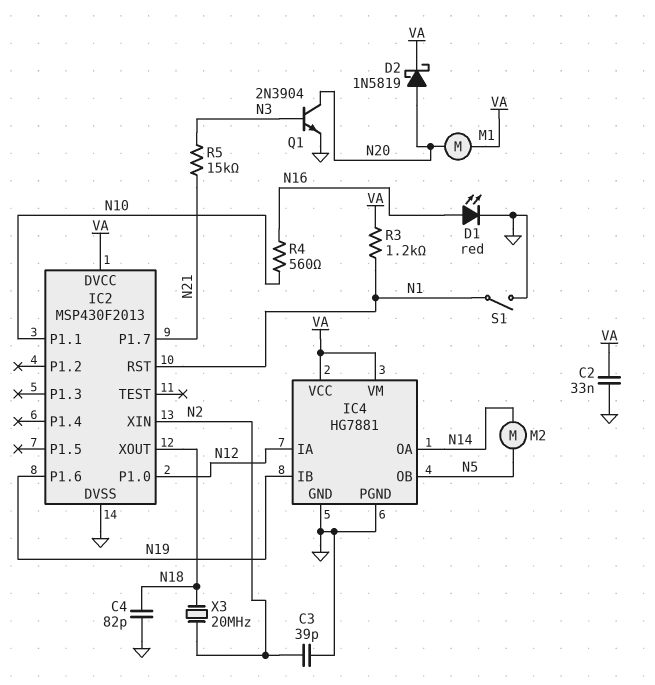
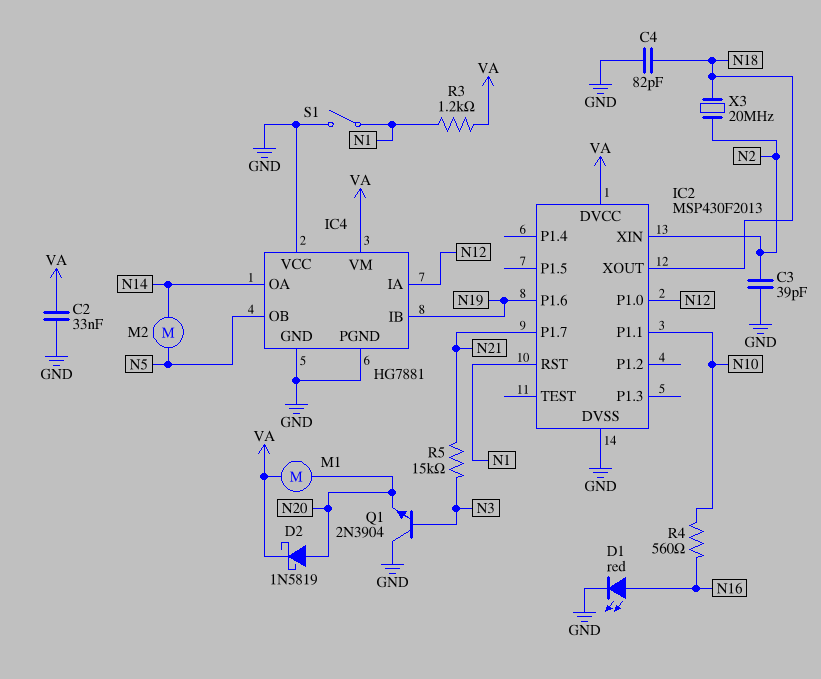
IC4 pin VCC: VA -> GND
Q1: NPN 2N3904 (B N3, C N20, E GND) -> NPN 2N3904 (B N3, C GND, E N20)

